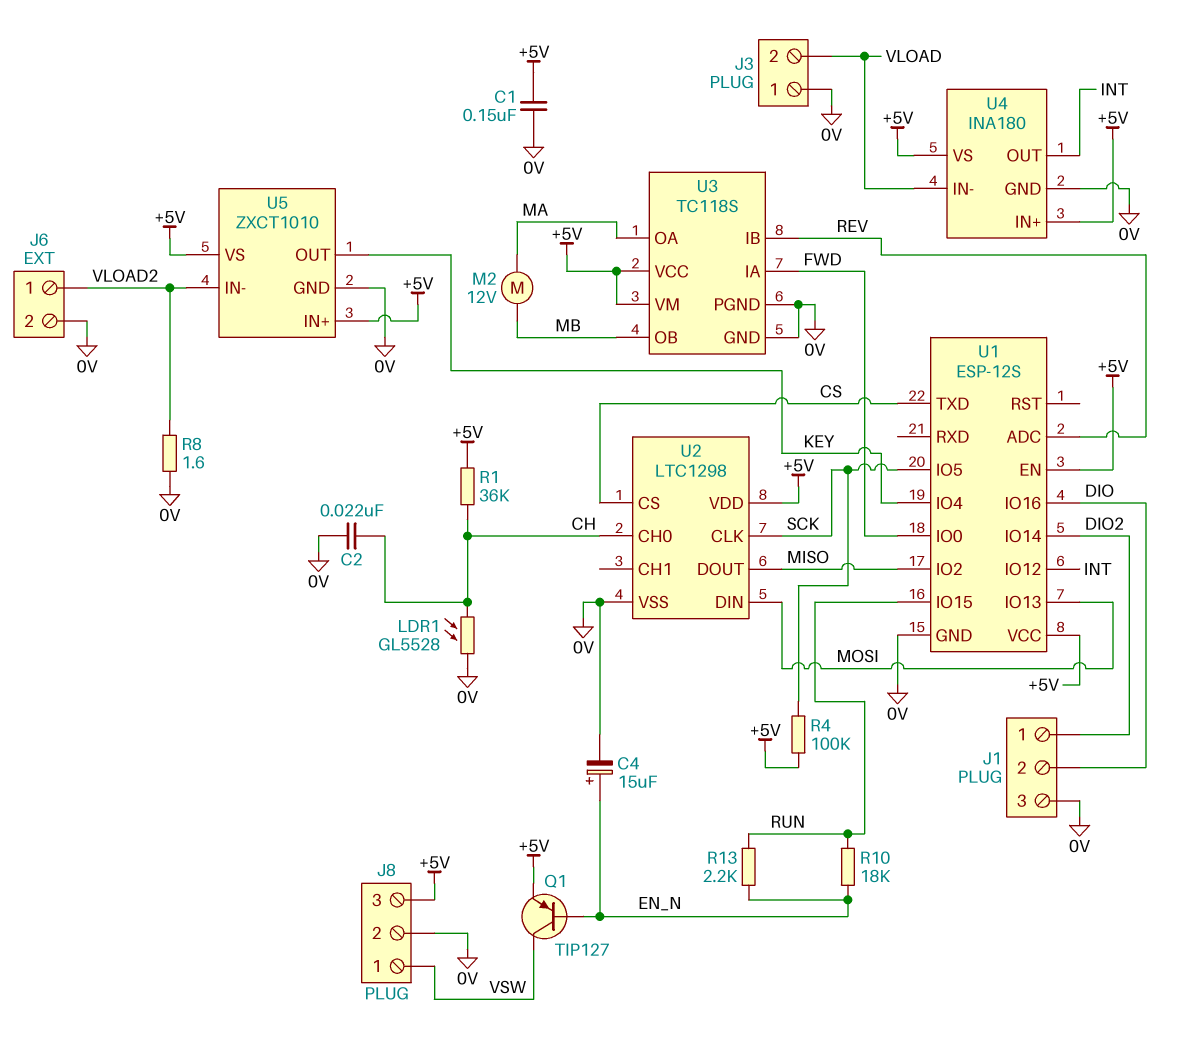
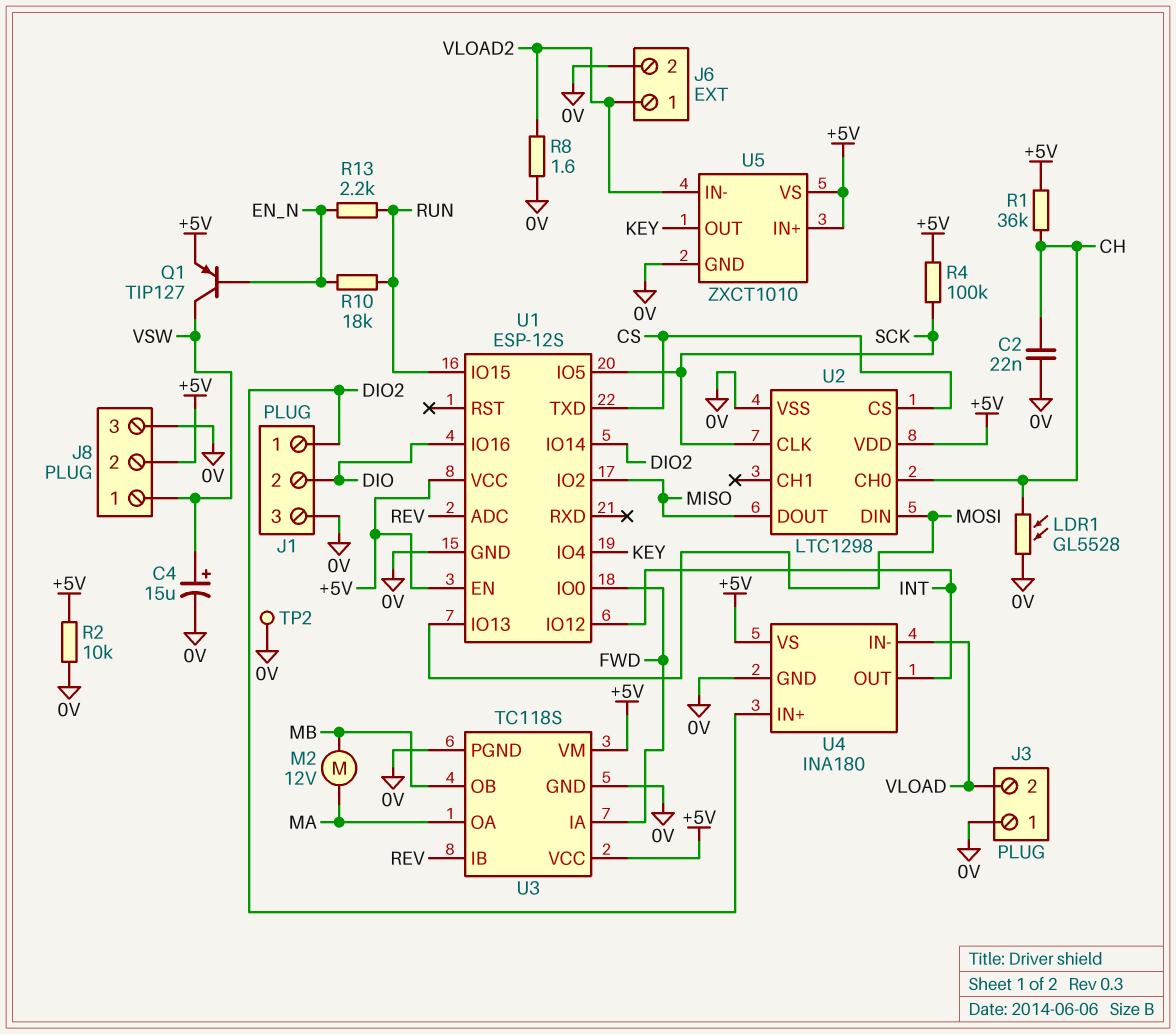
C1: 150nF (+5V, 0V) -> none
C4: 15uF (plus EN_N, minus 0V) -> 15uF (plus VSW, minus 0V)
J8 pin 2: 0V -> +5V
J8 pin 3: +5V -> 0V
R2: none -> 10k (+5V, 0V)
TP2: none -> test point (0V)
U4 pin IN+: +5V -> DIO2

